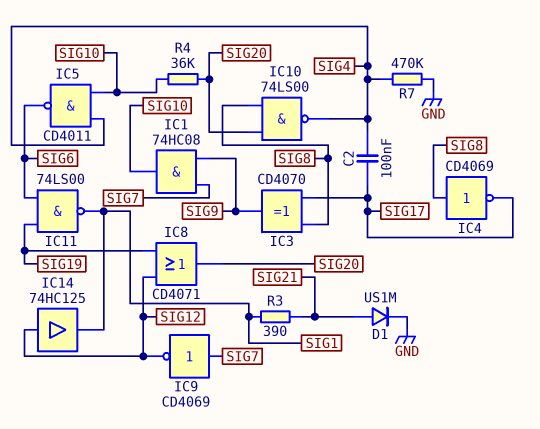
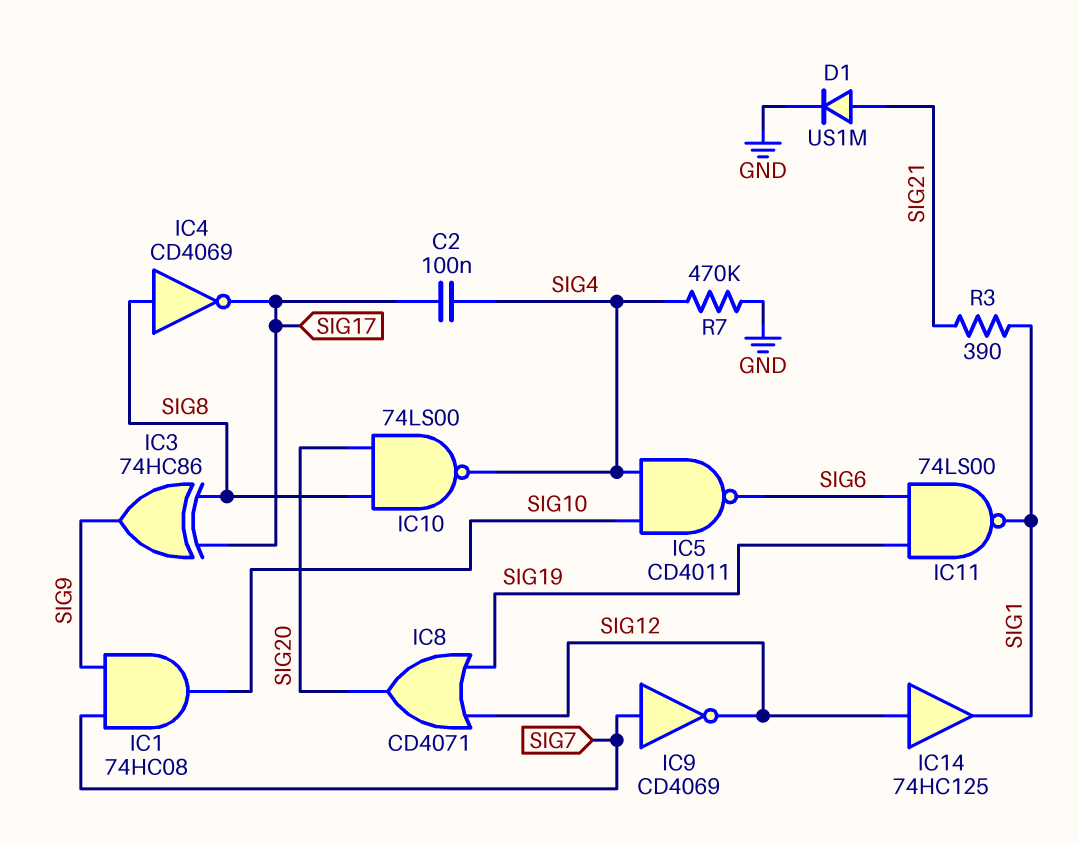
IC3: XOR CD4070 (in SIG8, in SIG17, out SIG9) -> XOR 74HC86 (in SIG8, in SIG17, out SIG9)
R4: 36k (SIG10, SIG20) -> none

